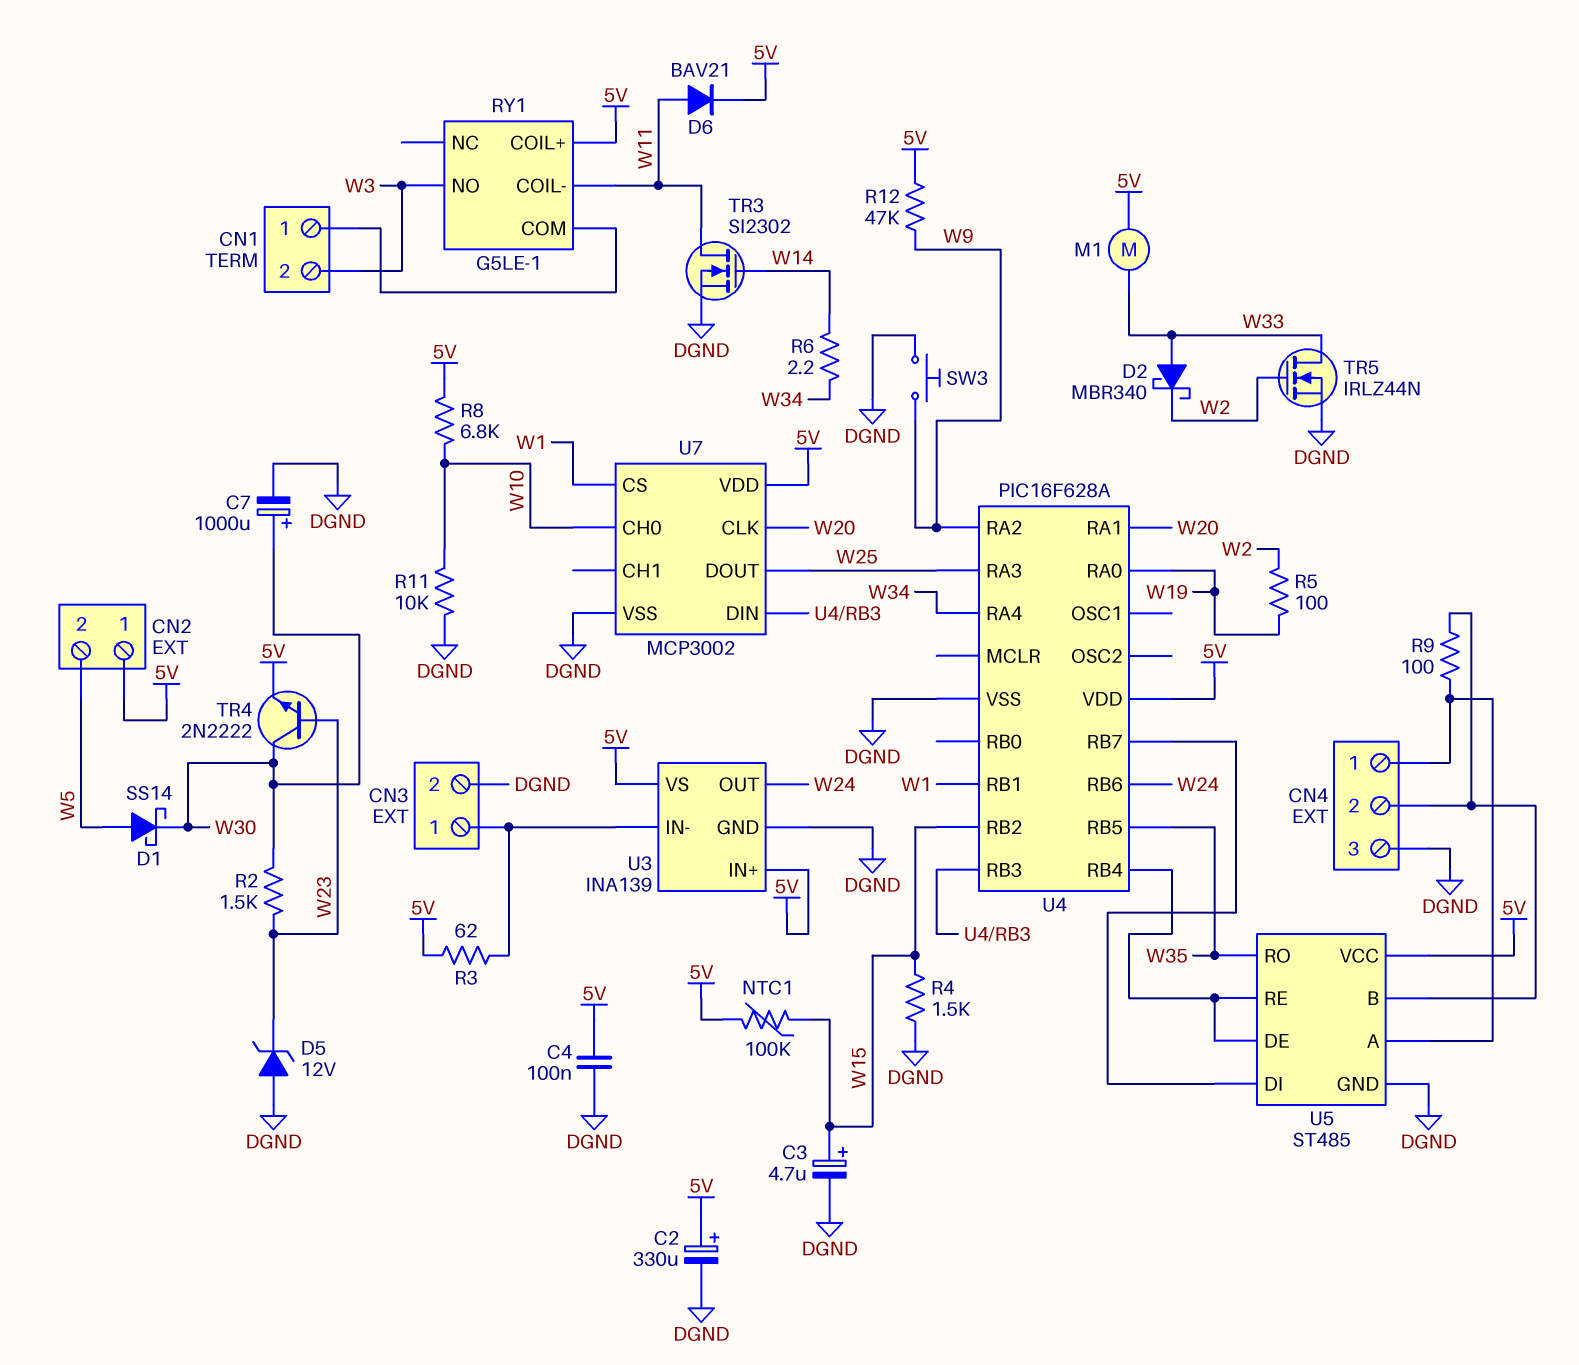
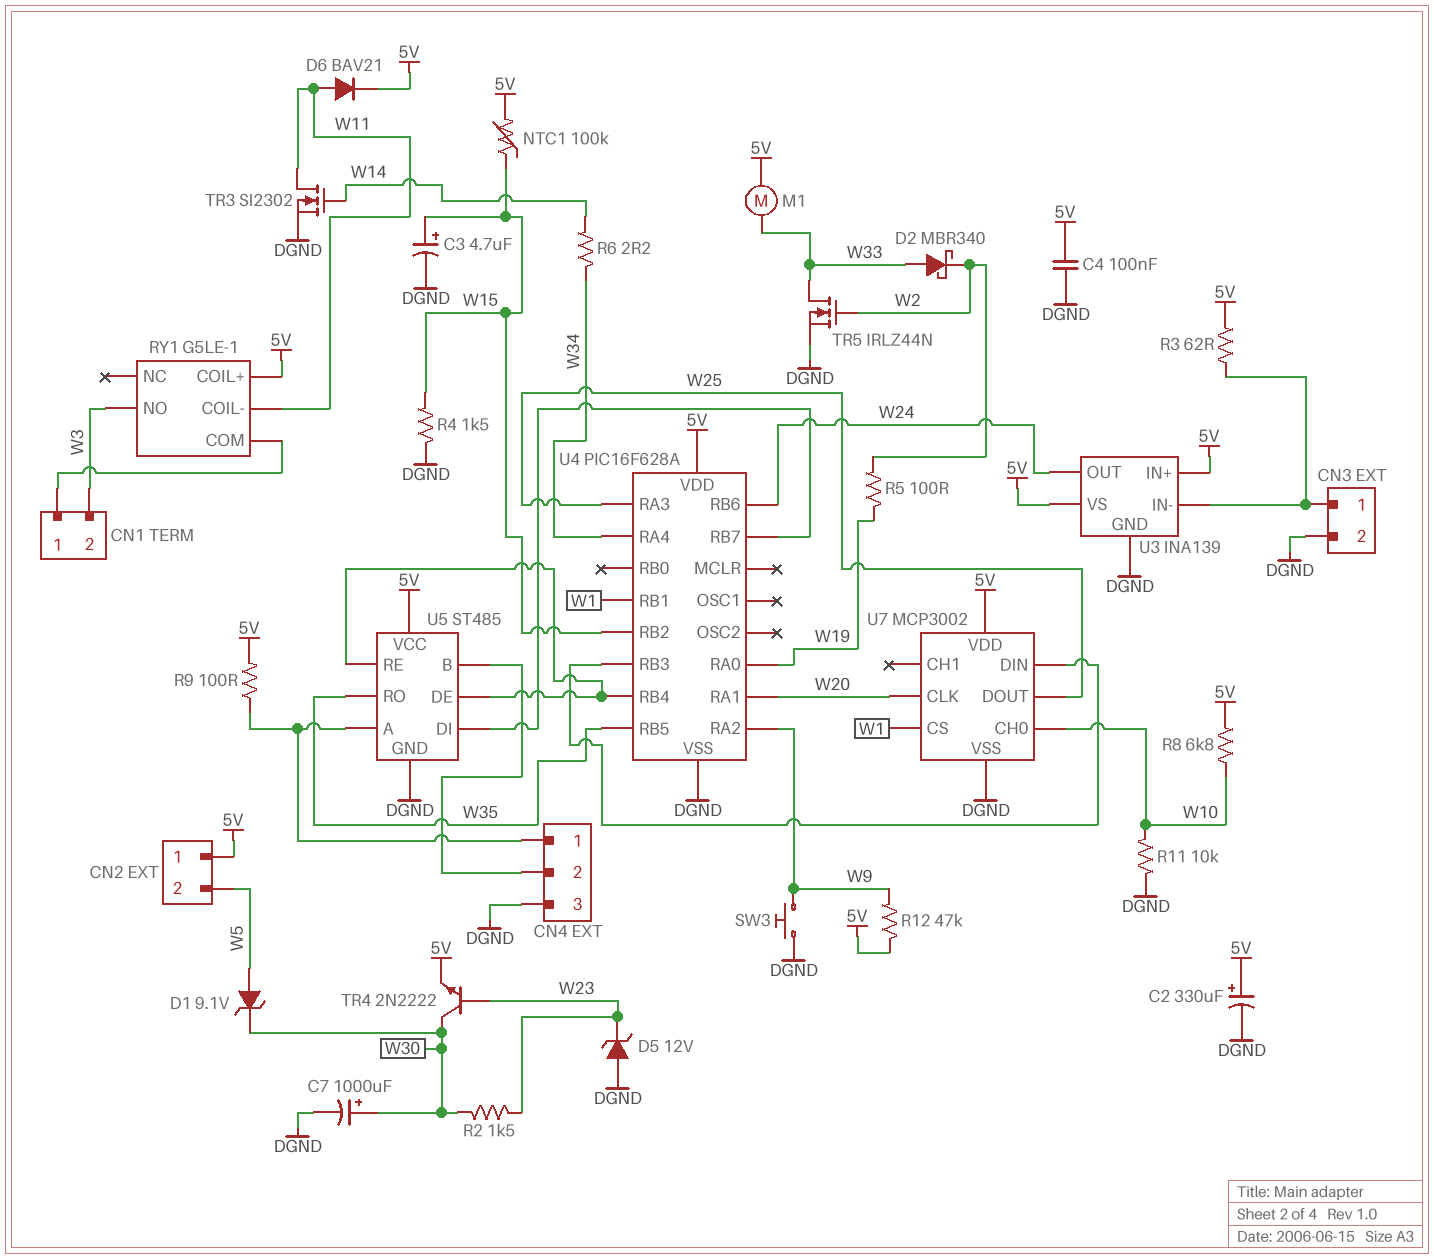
D1: schottky SS14 (A W5, K W30) -> zener 9.1V (A W5, K W30)
R9: 100 (CN4/1, CN4/2) -> 100 (5V, CN4/1)

